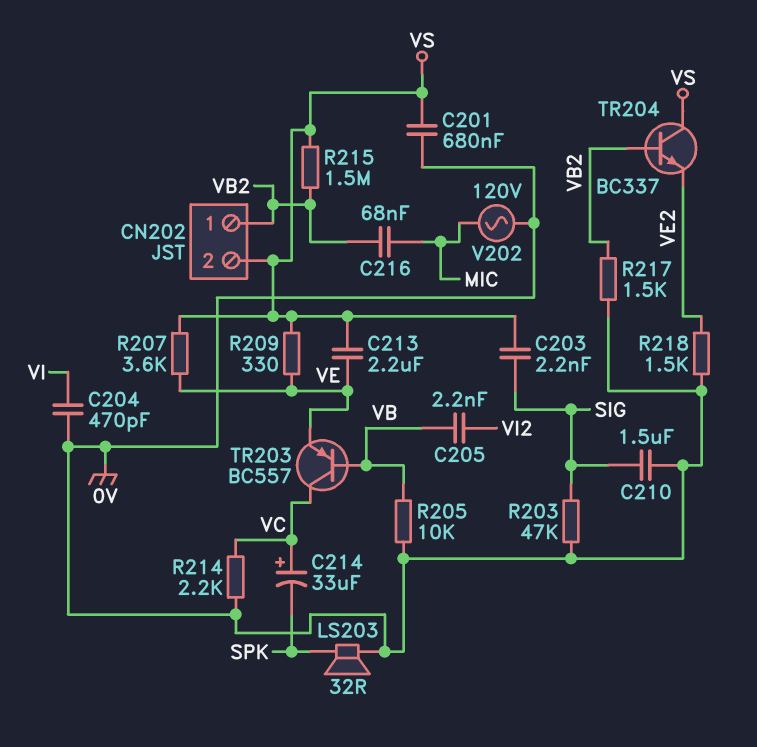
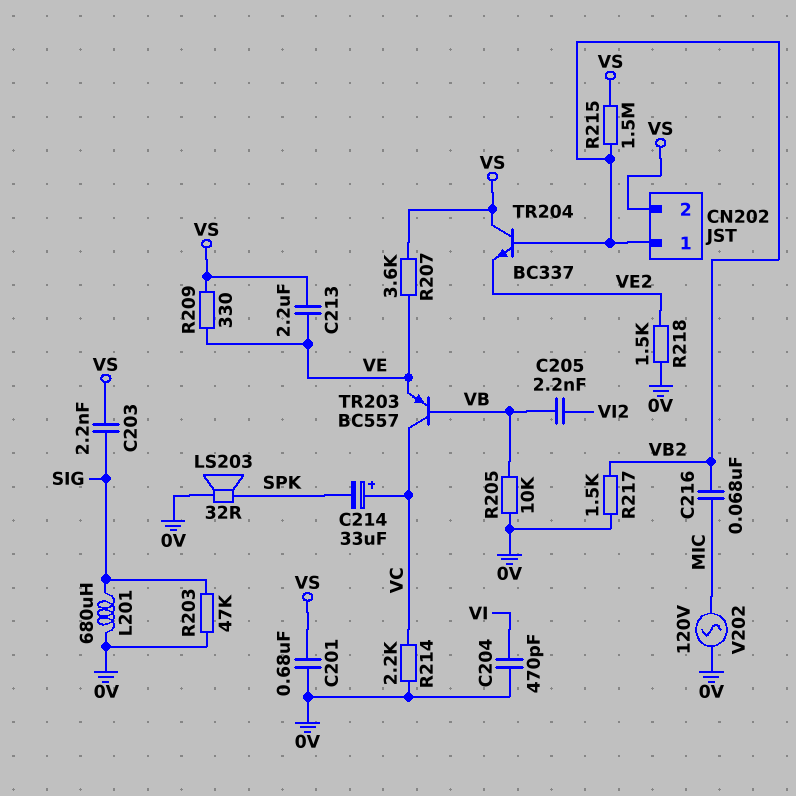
C210: 1.5uF (0V, SIG) -> none
L201: none -> 680uH (0V, SIG)

